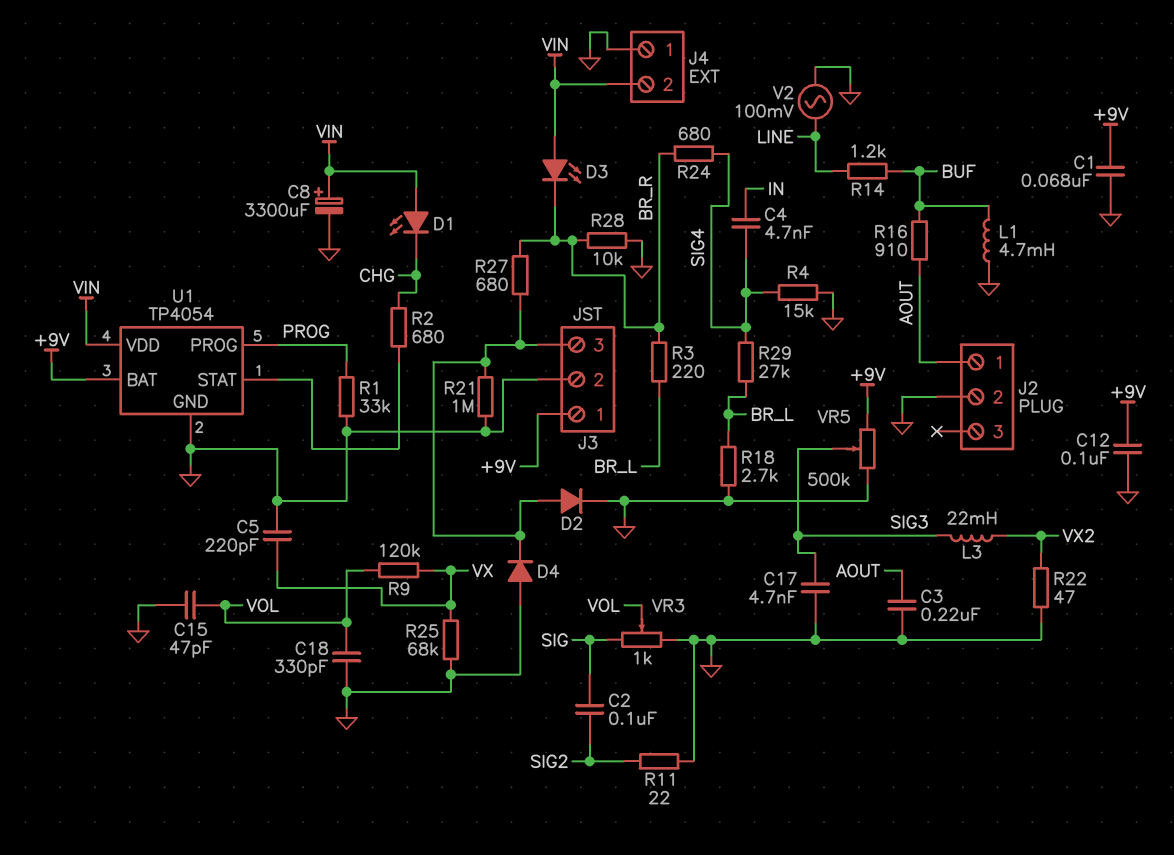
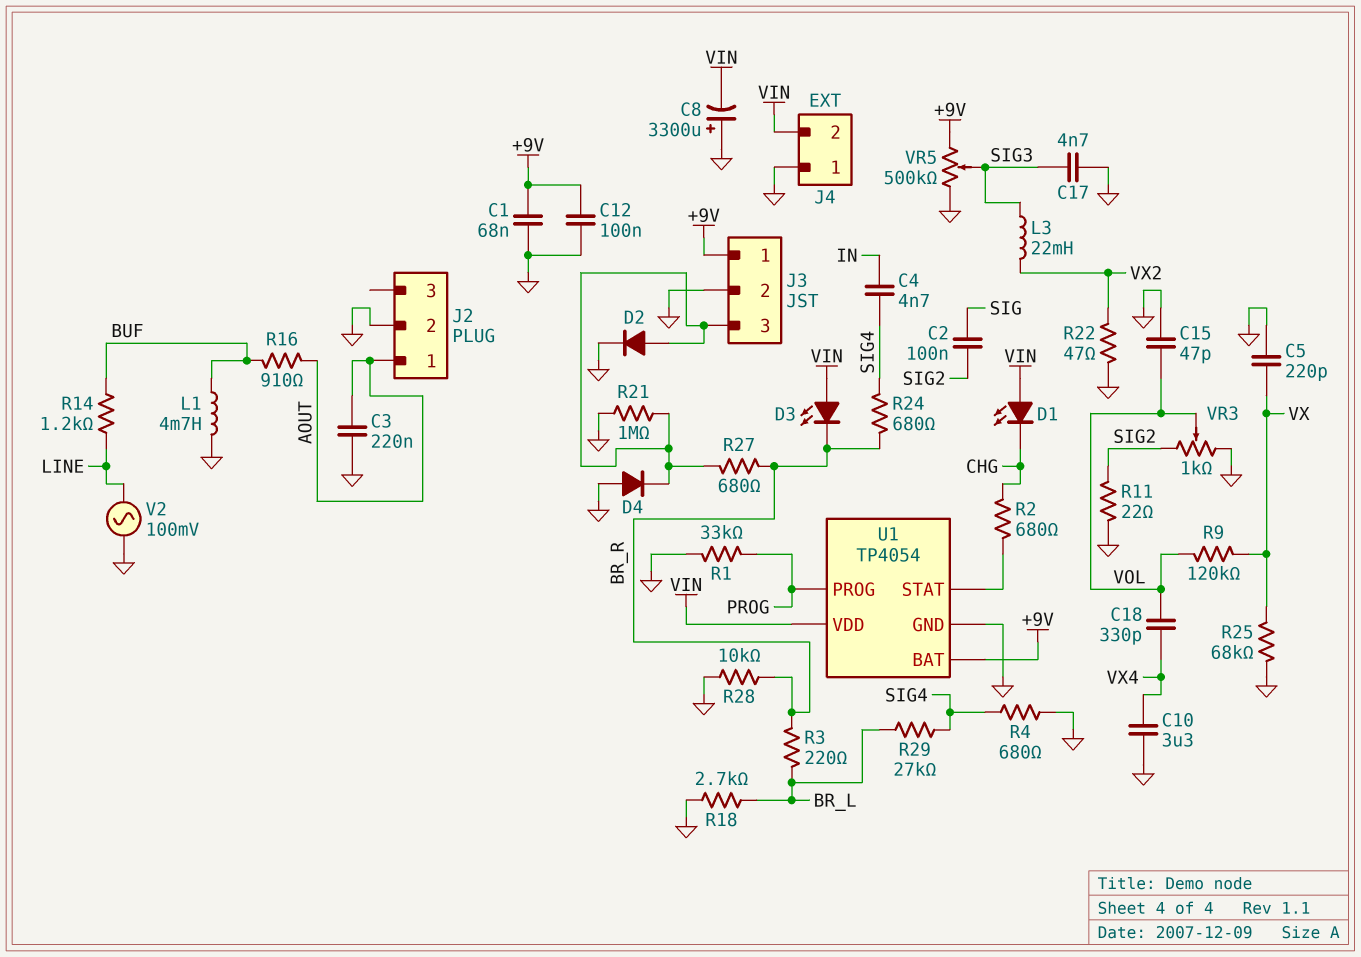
C8: 3300uF (plus VIN, minus GND) -> 3300uF (plus GND, minus VIN)
C10: none -> 3.3uF (GND, VX4)
C18: 330pF (GND, VOL) -> 330pF (VOL, VX4)
R4: 15k (GND, SIG4) -> 680 (GND, SIG4)
VR3: 1k (GND, SIG, wiper VOL) -> 1k (GND, SIG2, wiper VOL)

